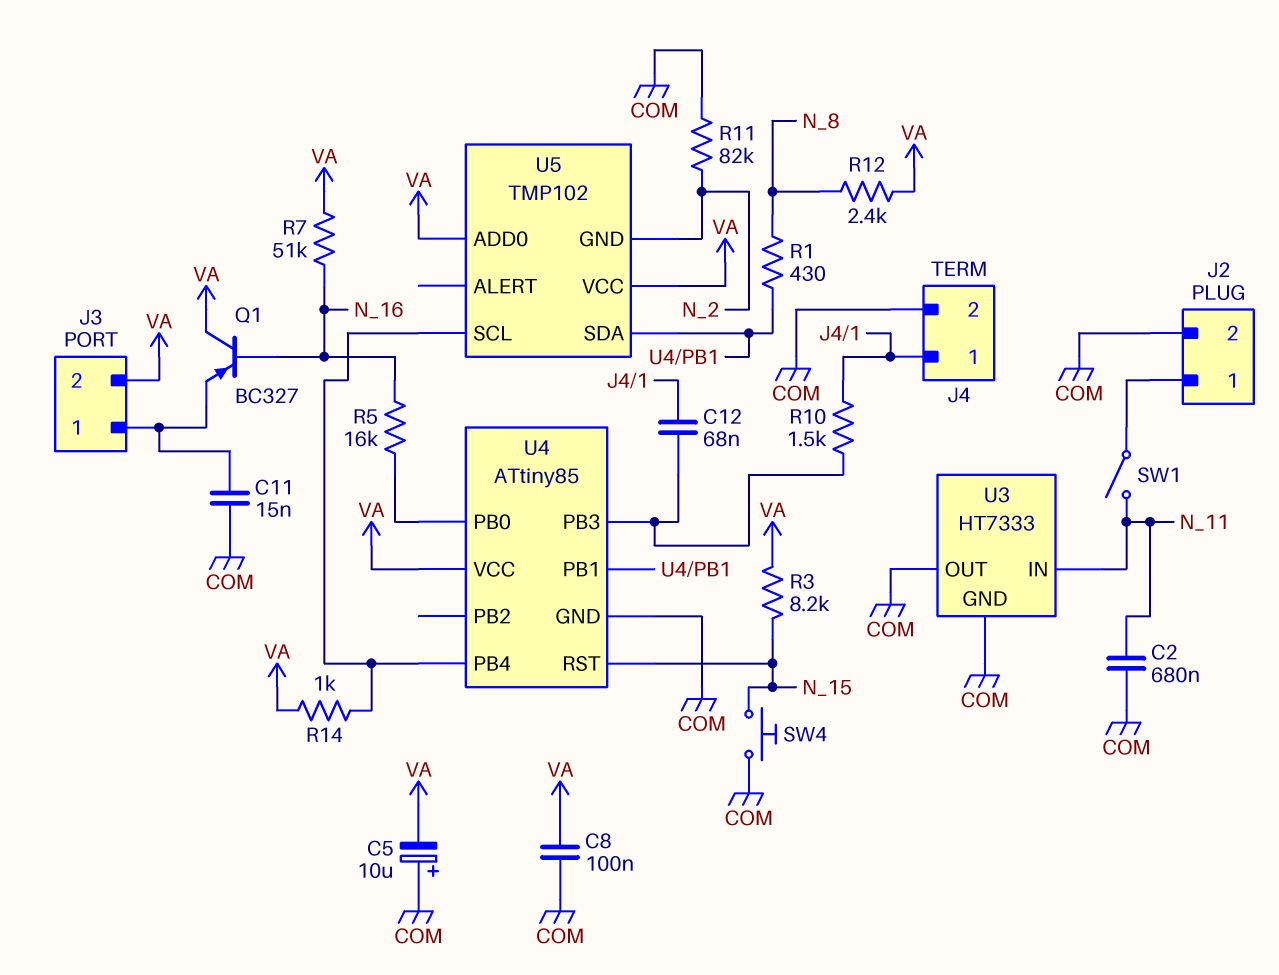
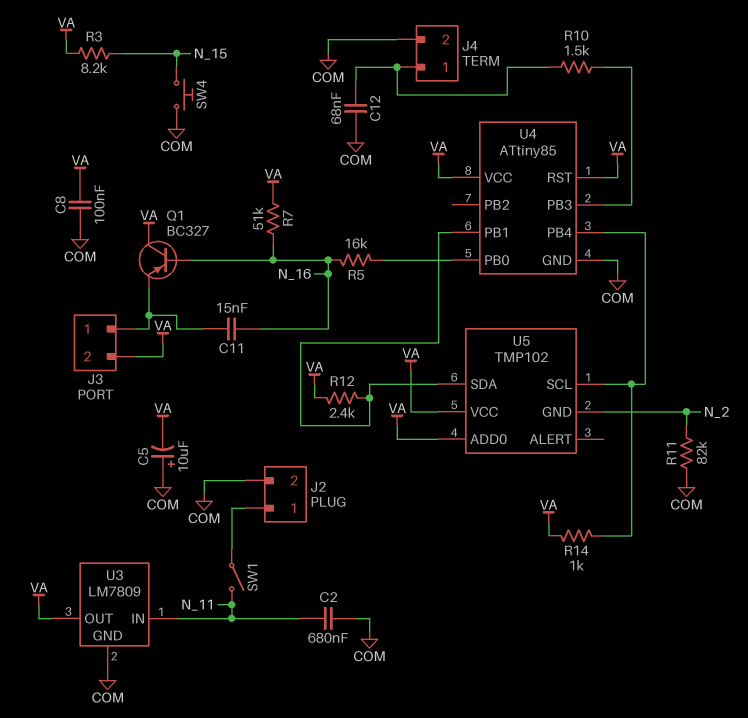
C11: 15nF (COM, J3/1) -> 15nF (J3/1, N_16)
C12: 68nF (J4/1, U4/PB3) -> 68nF (COM, J4/1)
R1: 430 (N_8, U4/PB1) -> none
R12: 2.4k (N_8, VA) -> 2.4k (U4/PB1, VA)
U3: HT7333 -> LM7809
U3 pin OUT: COM -> VA
U4 pin RST: N_15 -> VA

